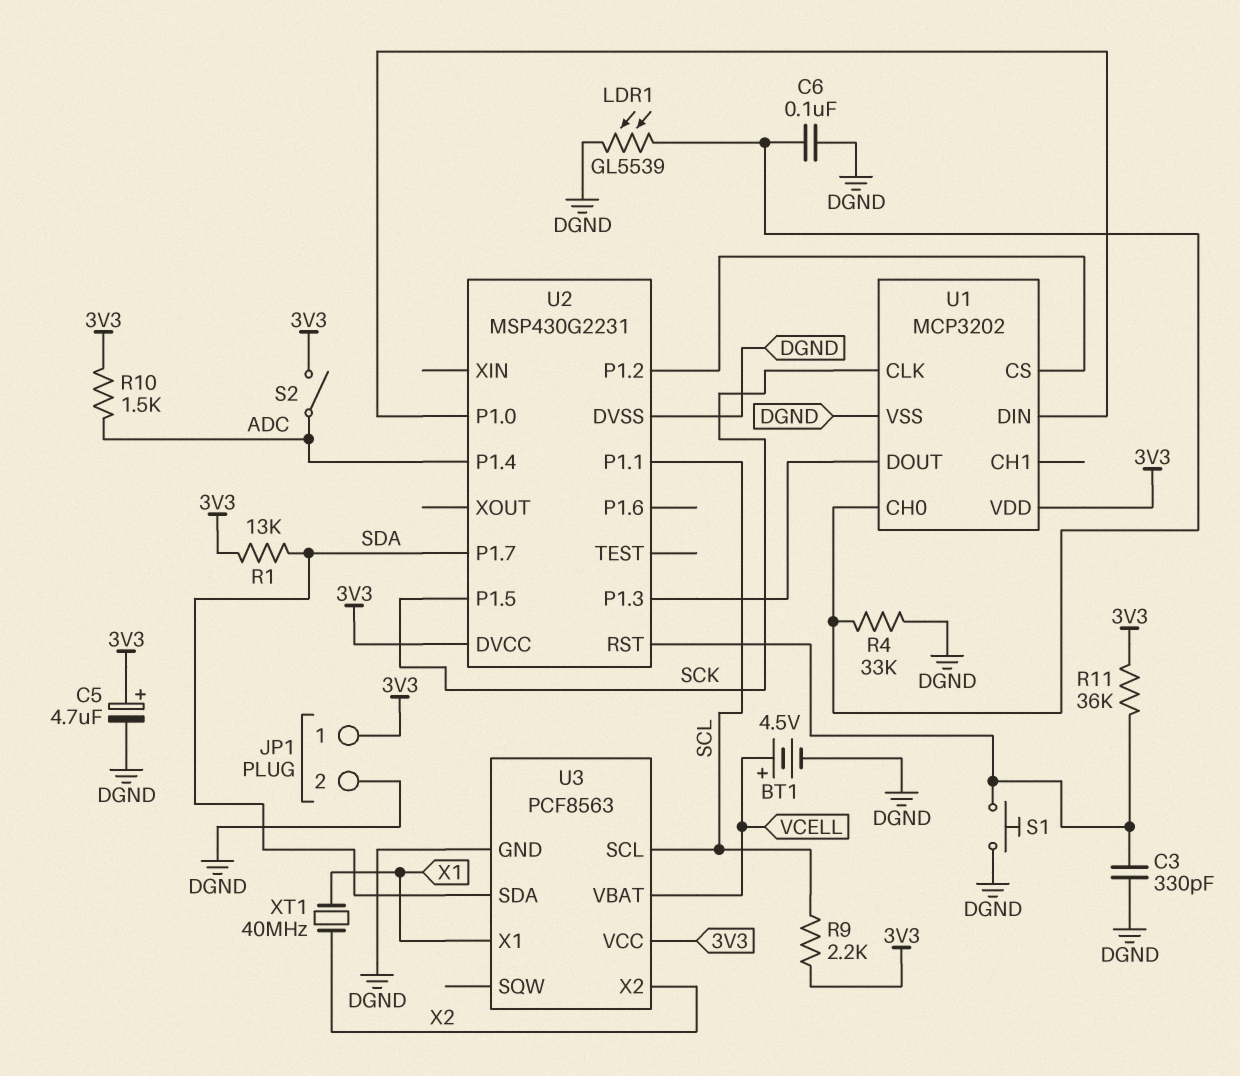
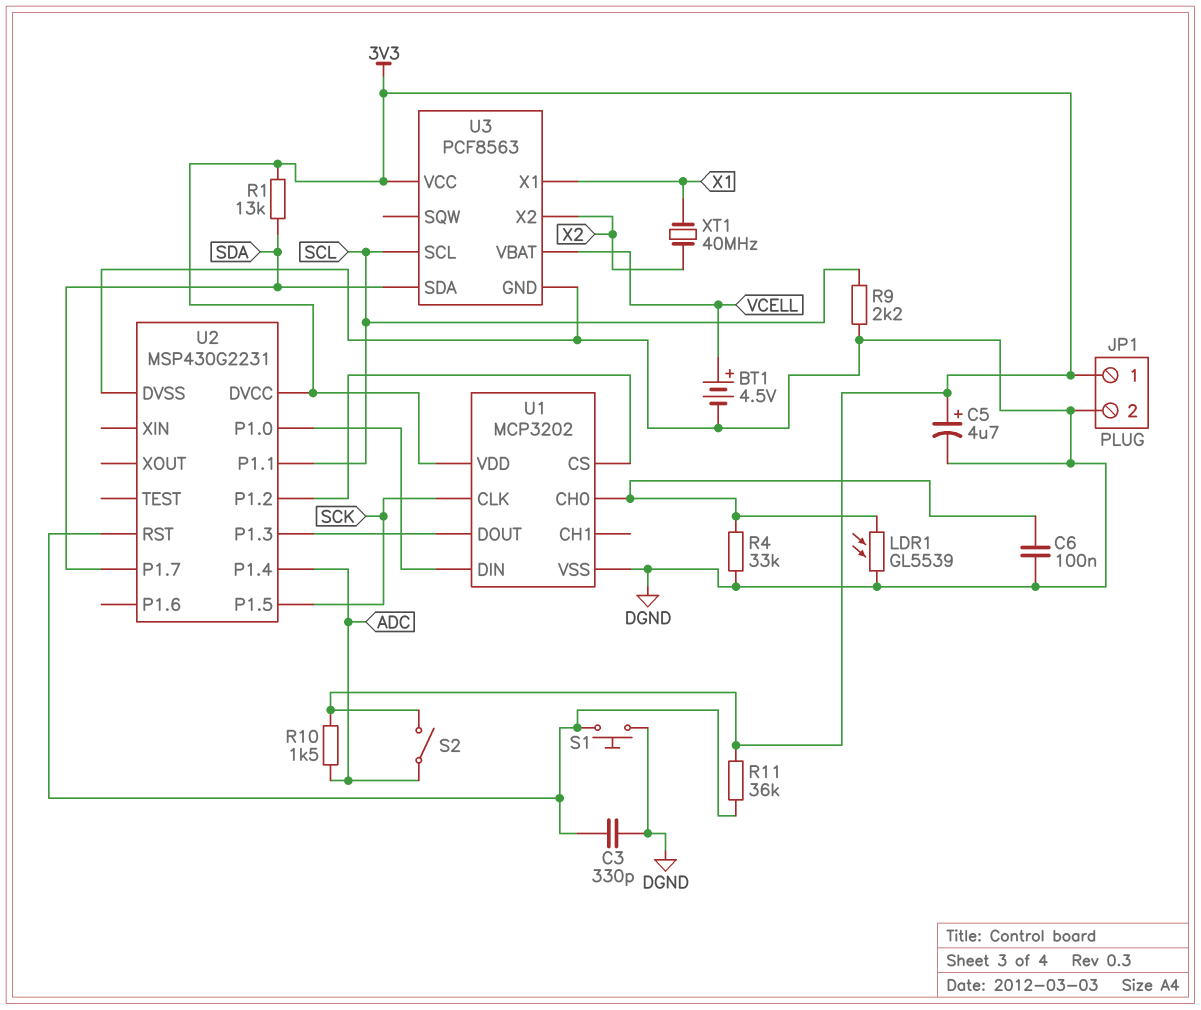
R9: 2.2k (3V3, SCL) -> 2.2k (DGND, SCL)

